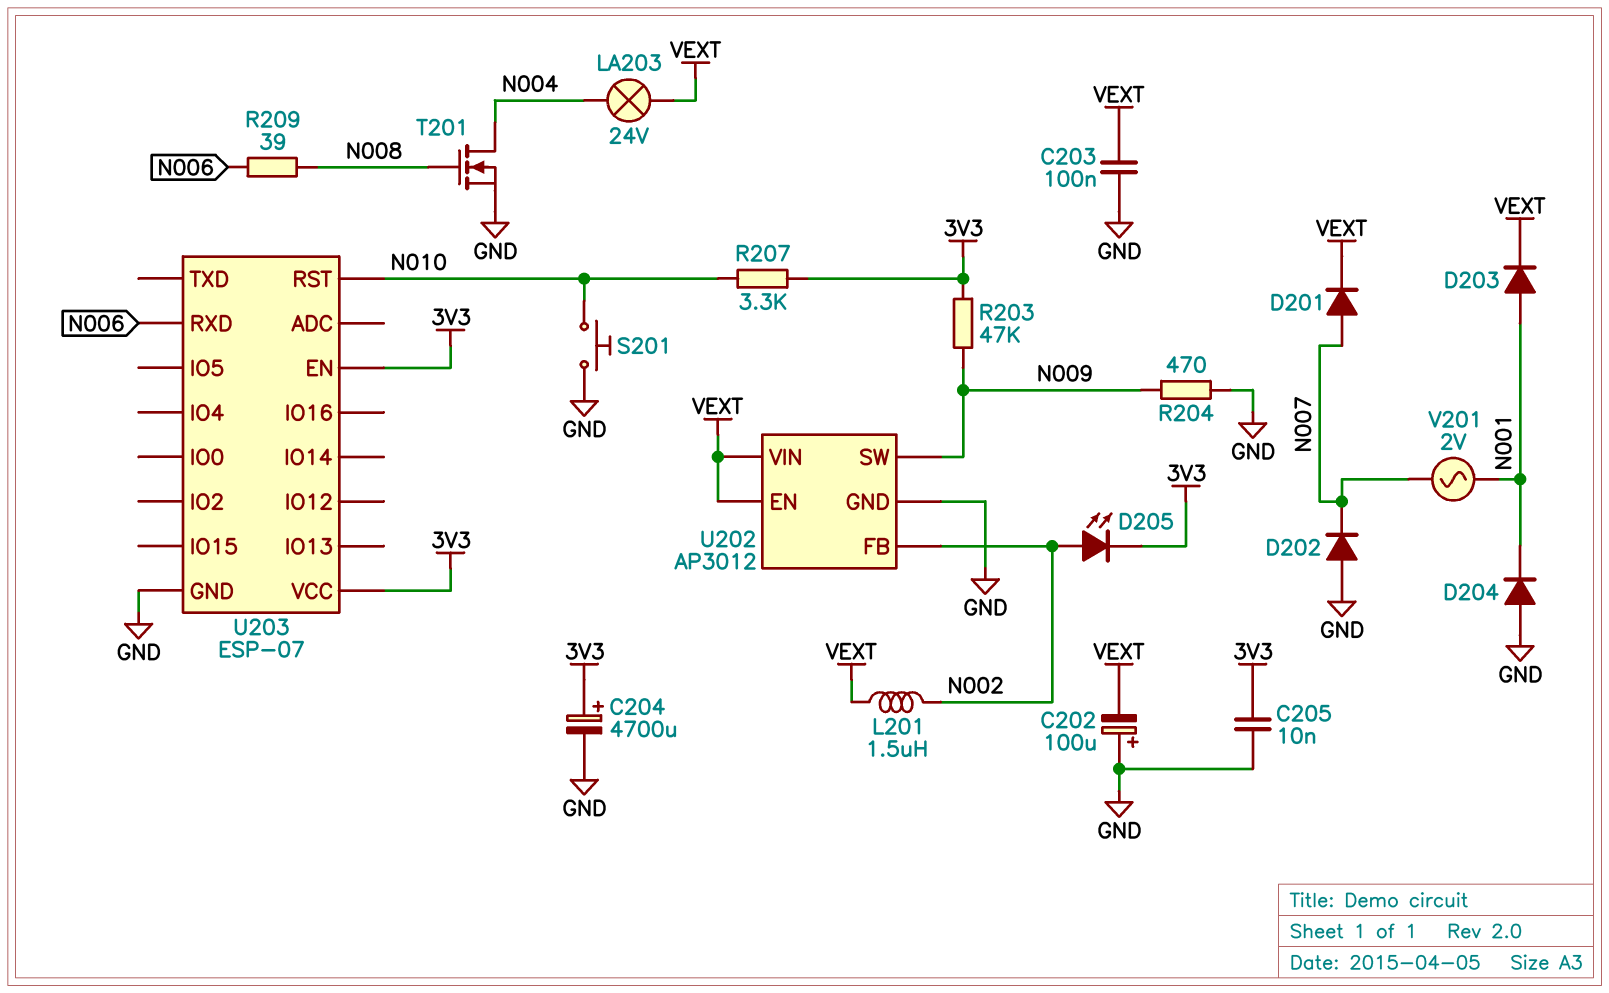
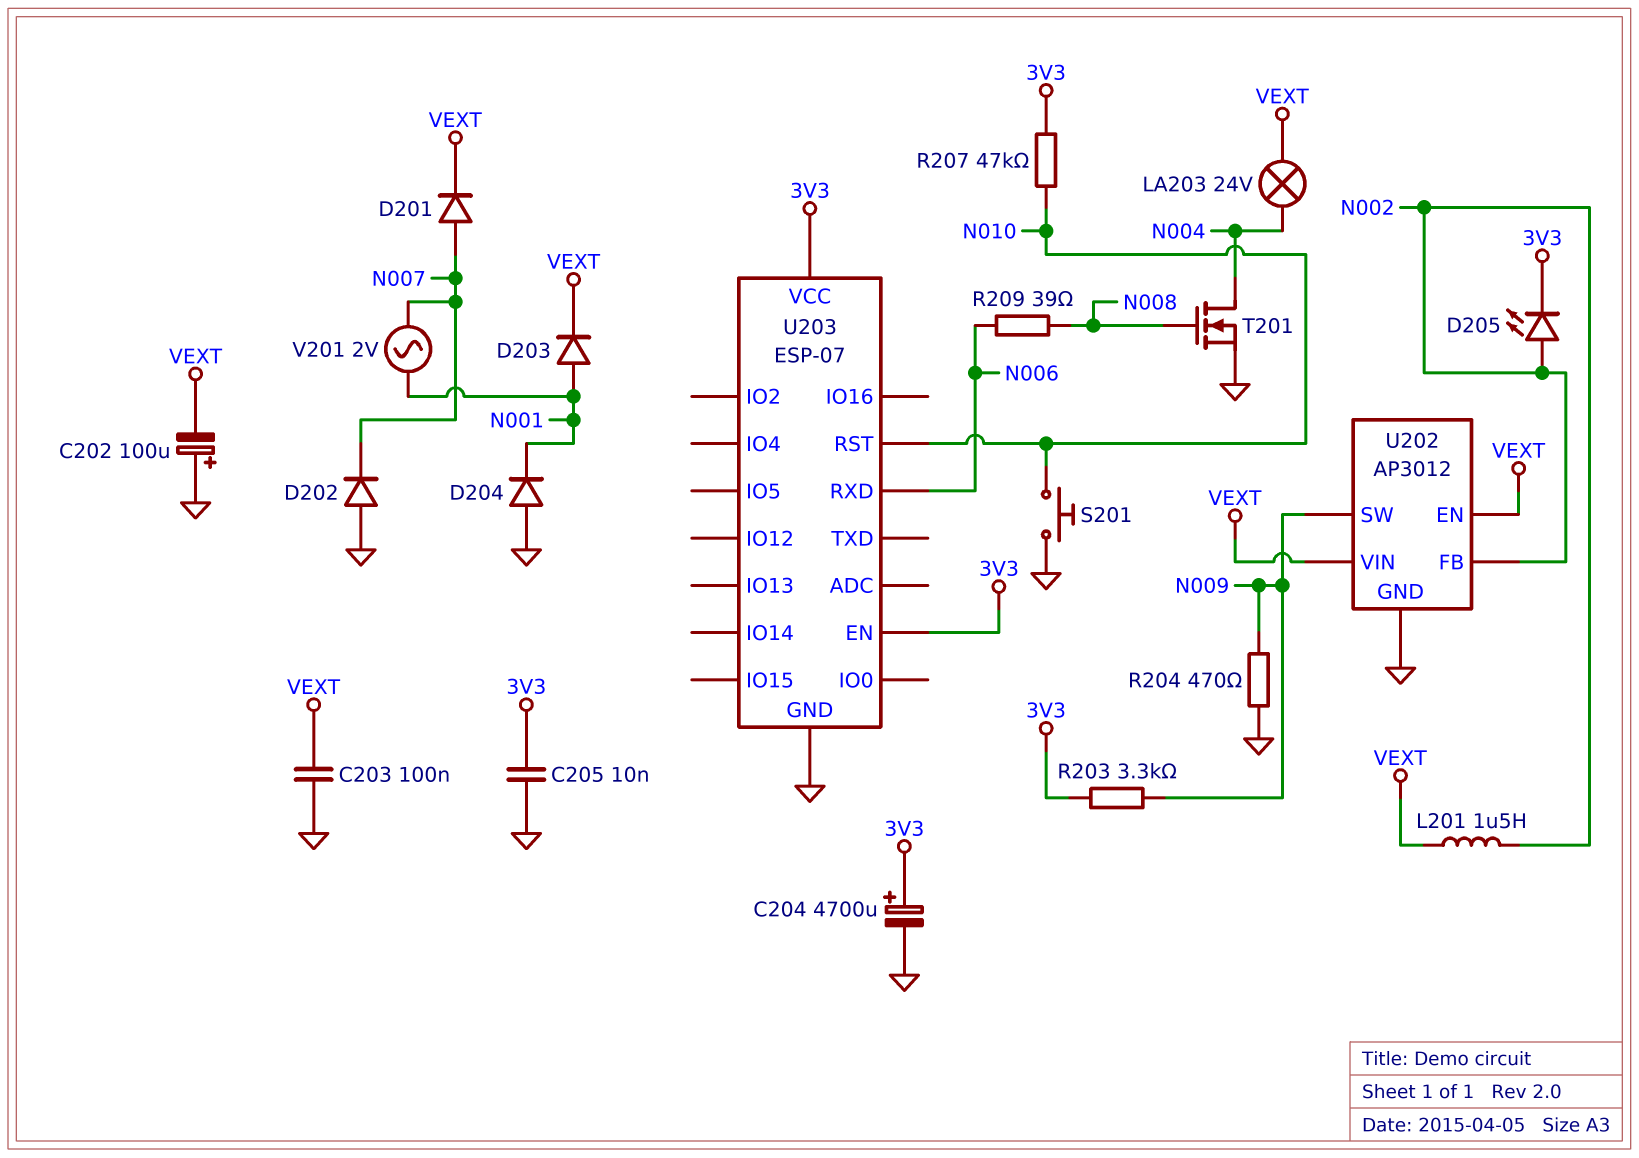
R203: 47k (3V3, N009) -> 3.3k (3V3, N009)
R207: 3.3k (3V3, N010) -> 47k (3V3, N010)

